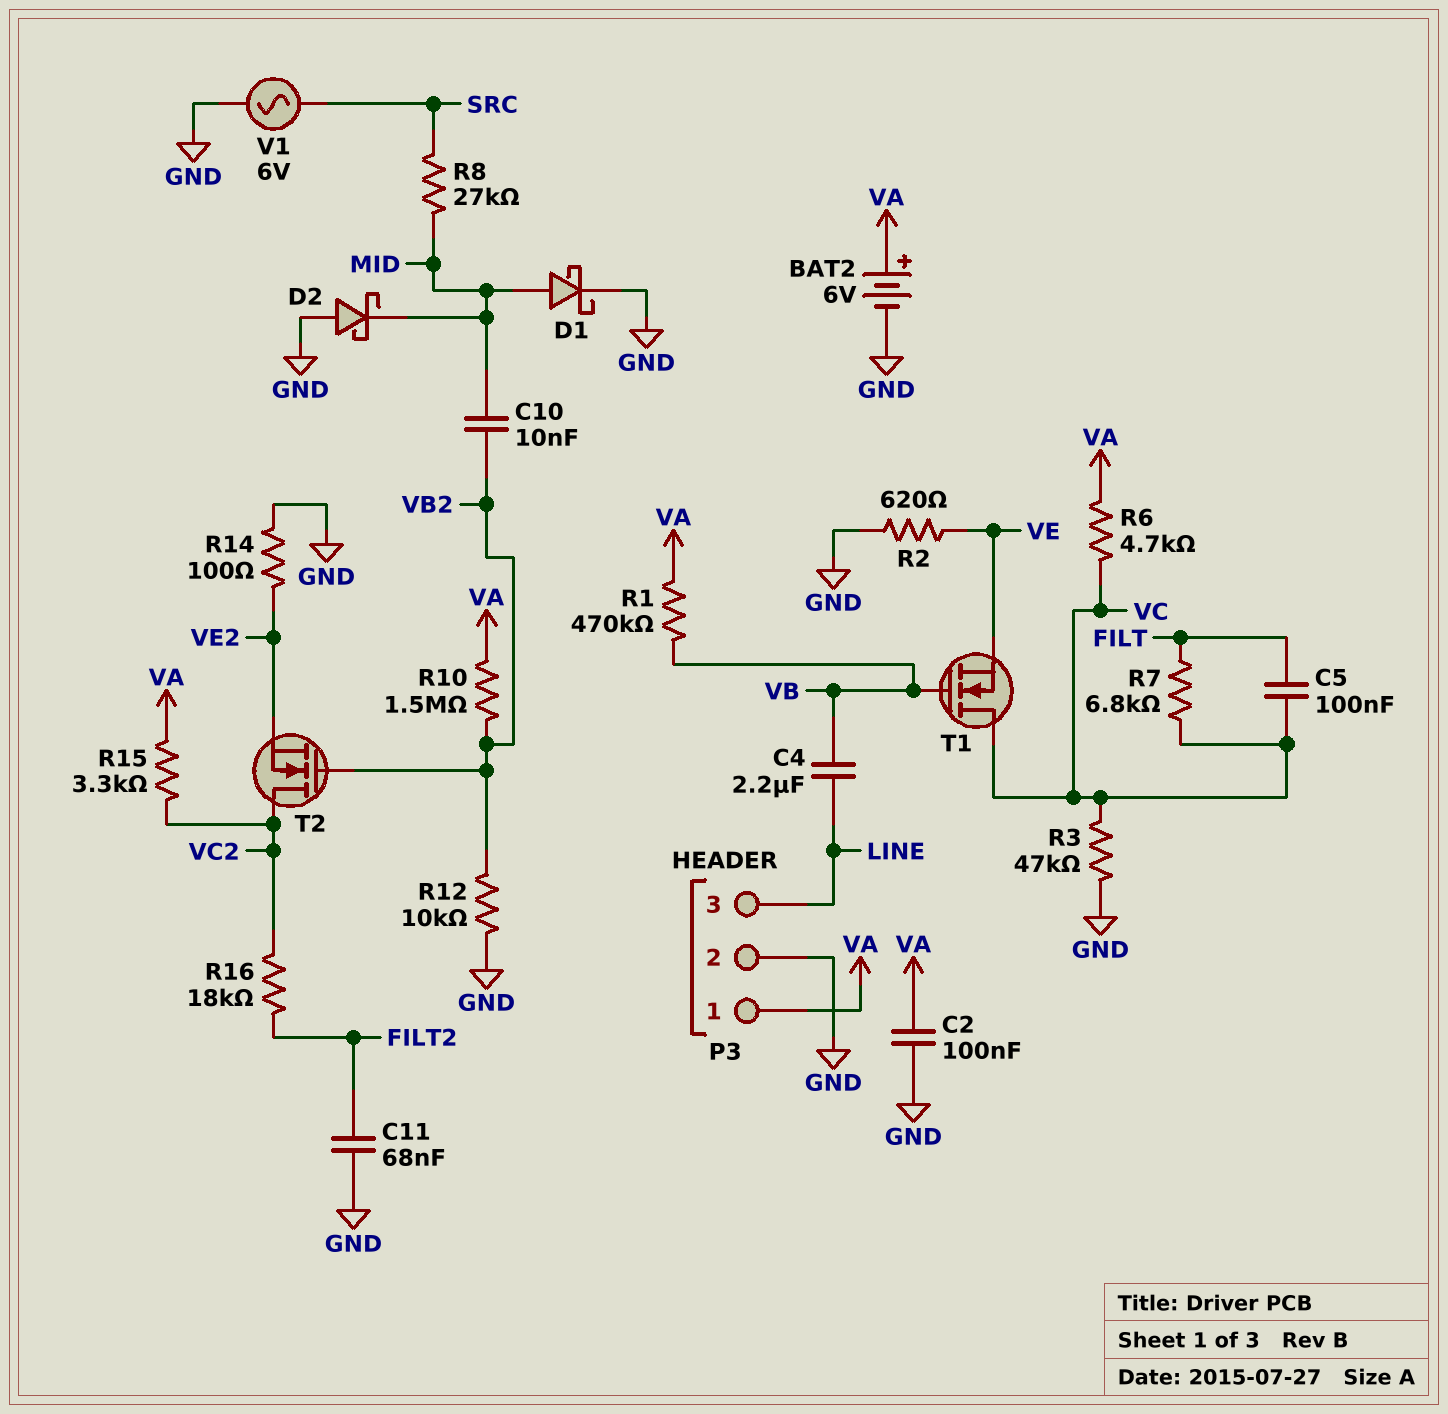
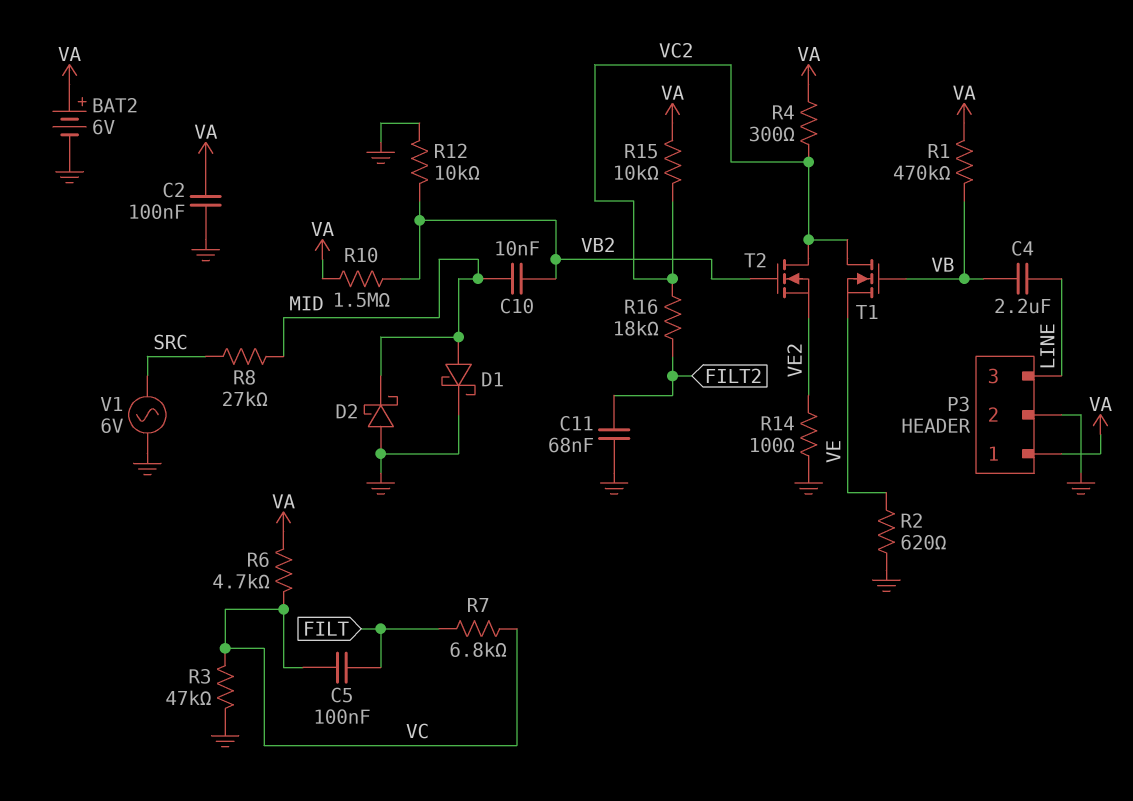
R4: none -> 300 (VA, VC2)
R15: 3.3k (VA, VC2) -> 10k (VA, VC2)
T1: NMOS (G VB, D VC, S VE) -> NMOS (G VB, D VC2, S VE)

